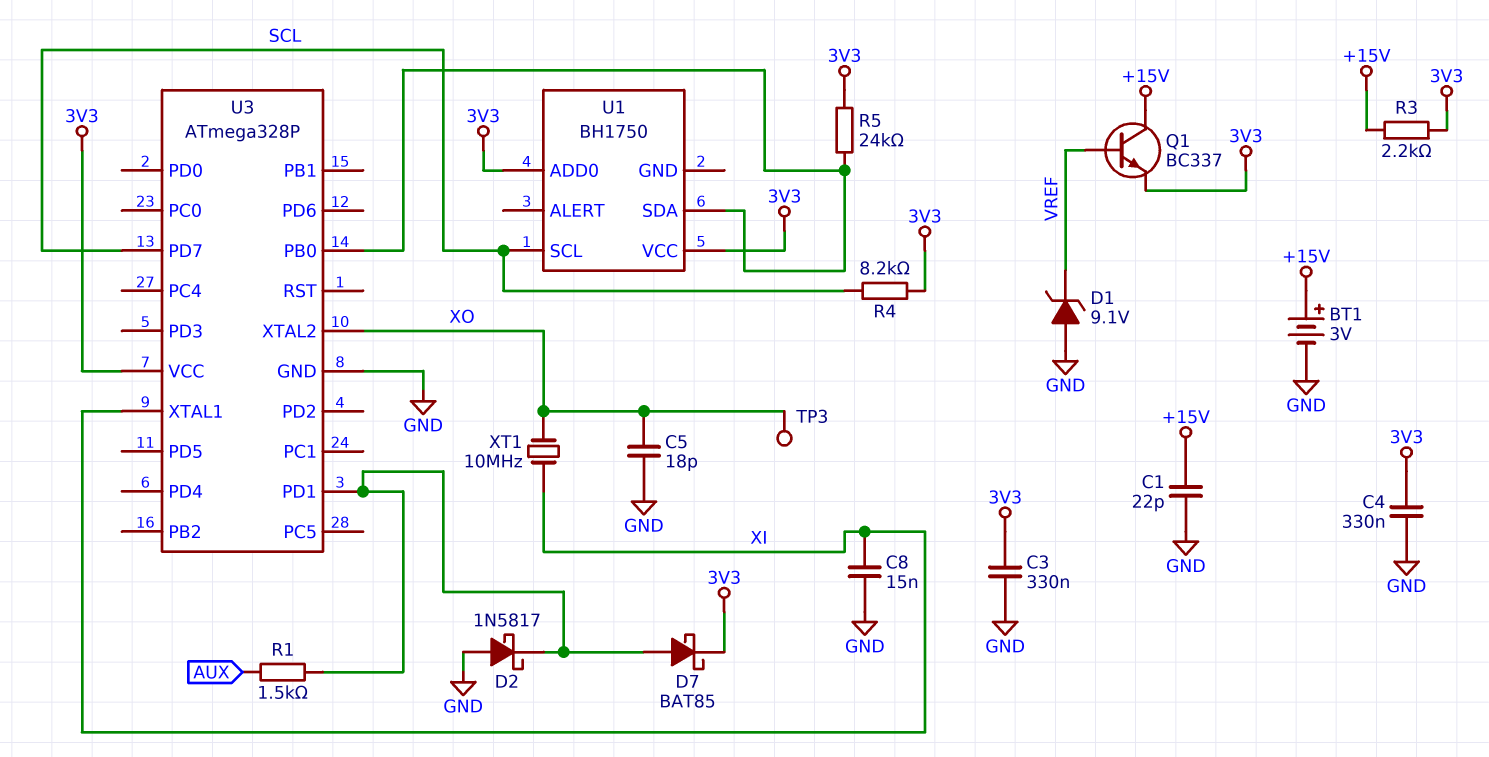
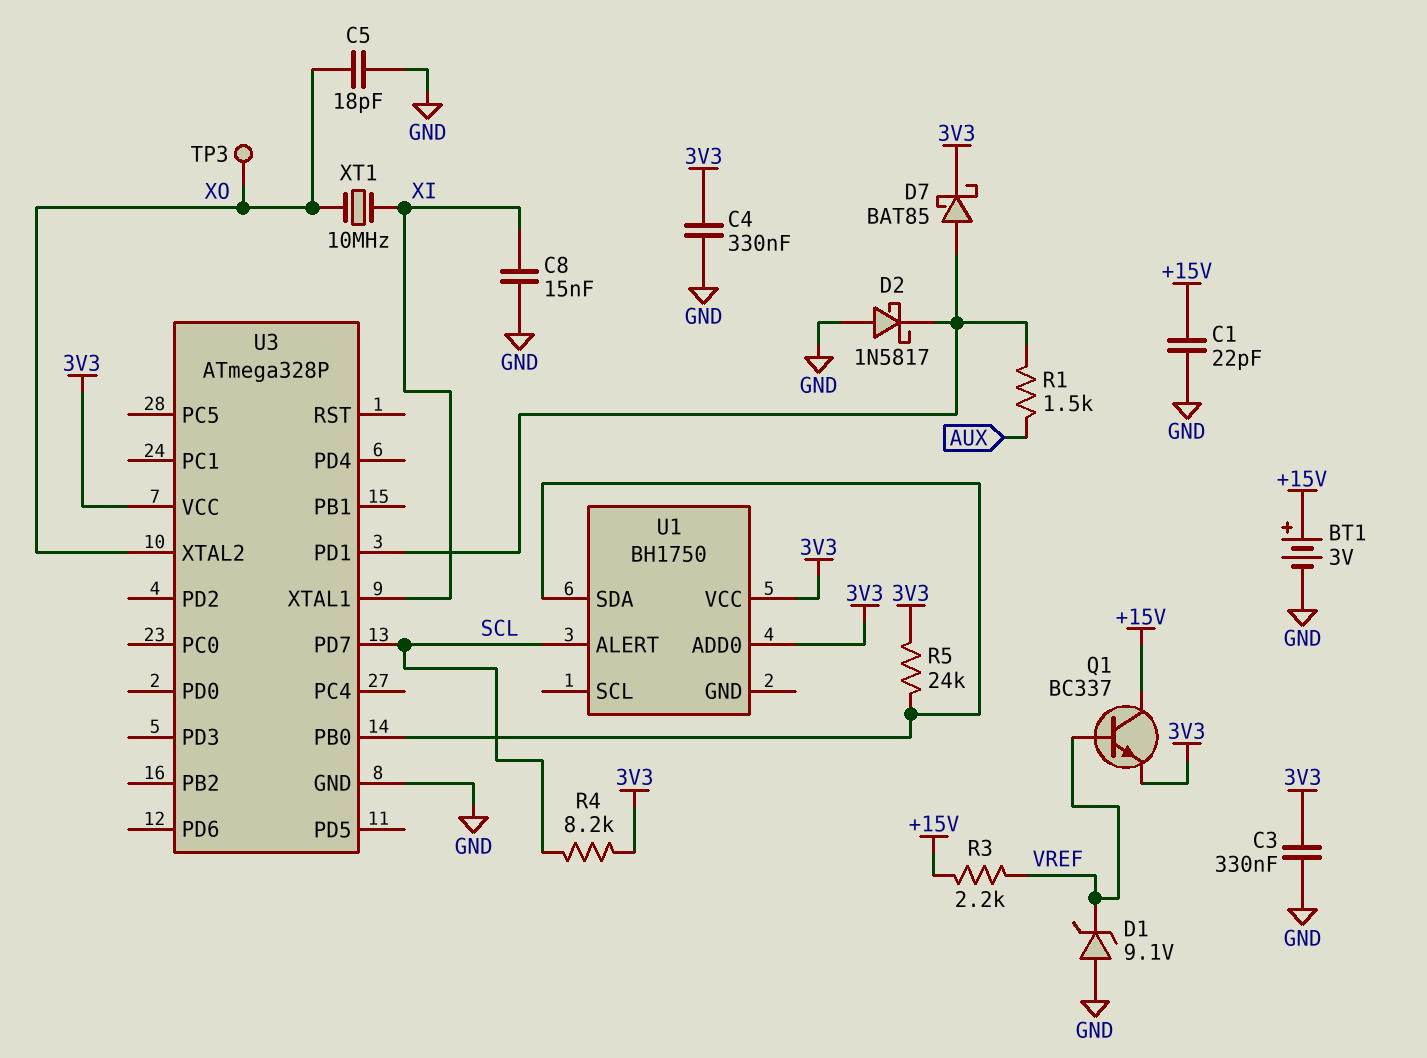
R3: 2.2k (+15V, 3V3) -> 2.2k (+15V, VREF)
U1 pin ALERT: none -> SCL
U1 pin SCL: SCL -> none

